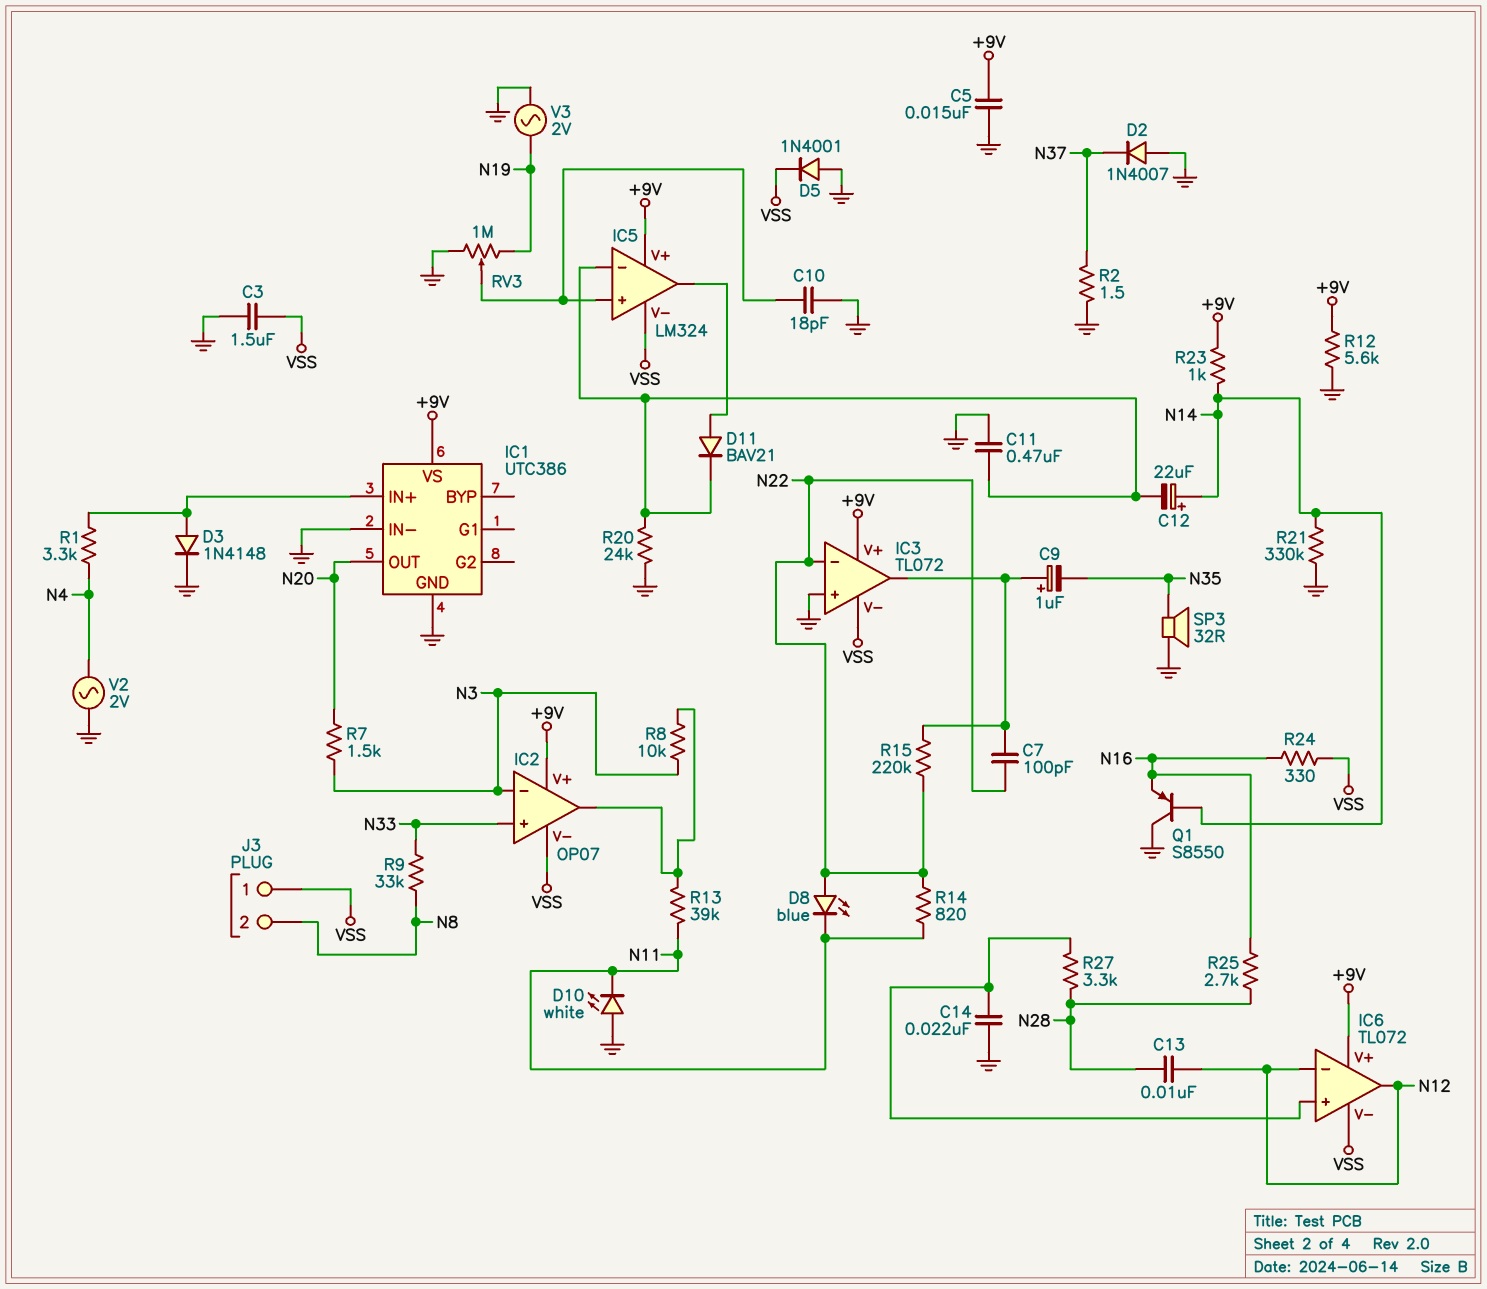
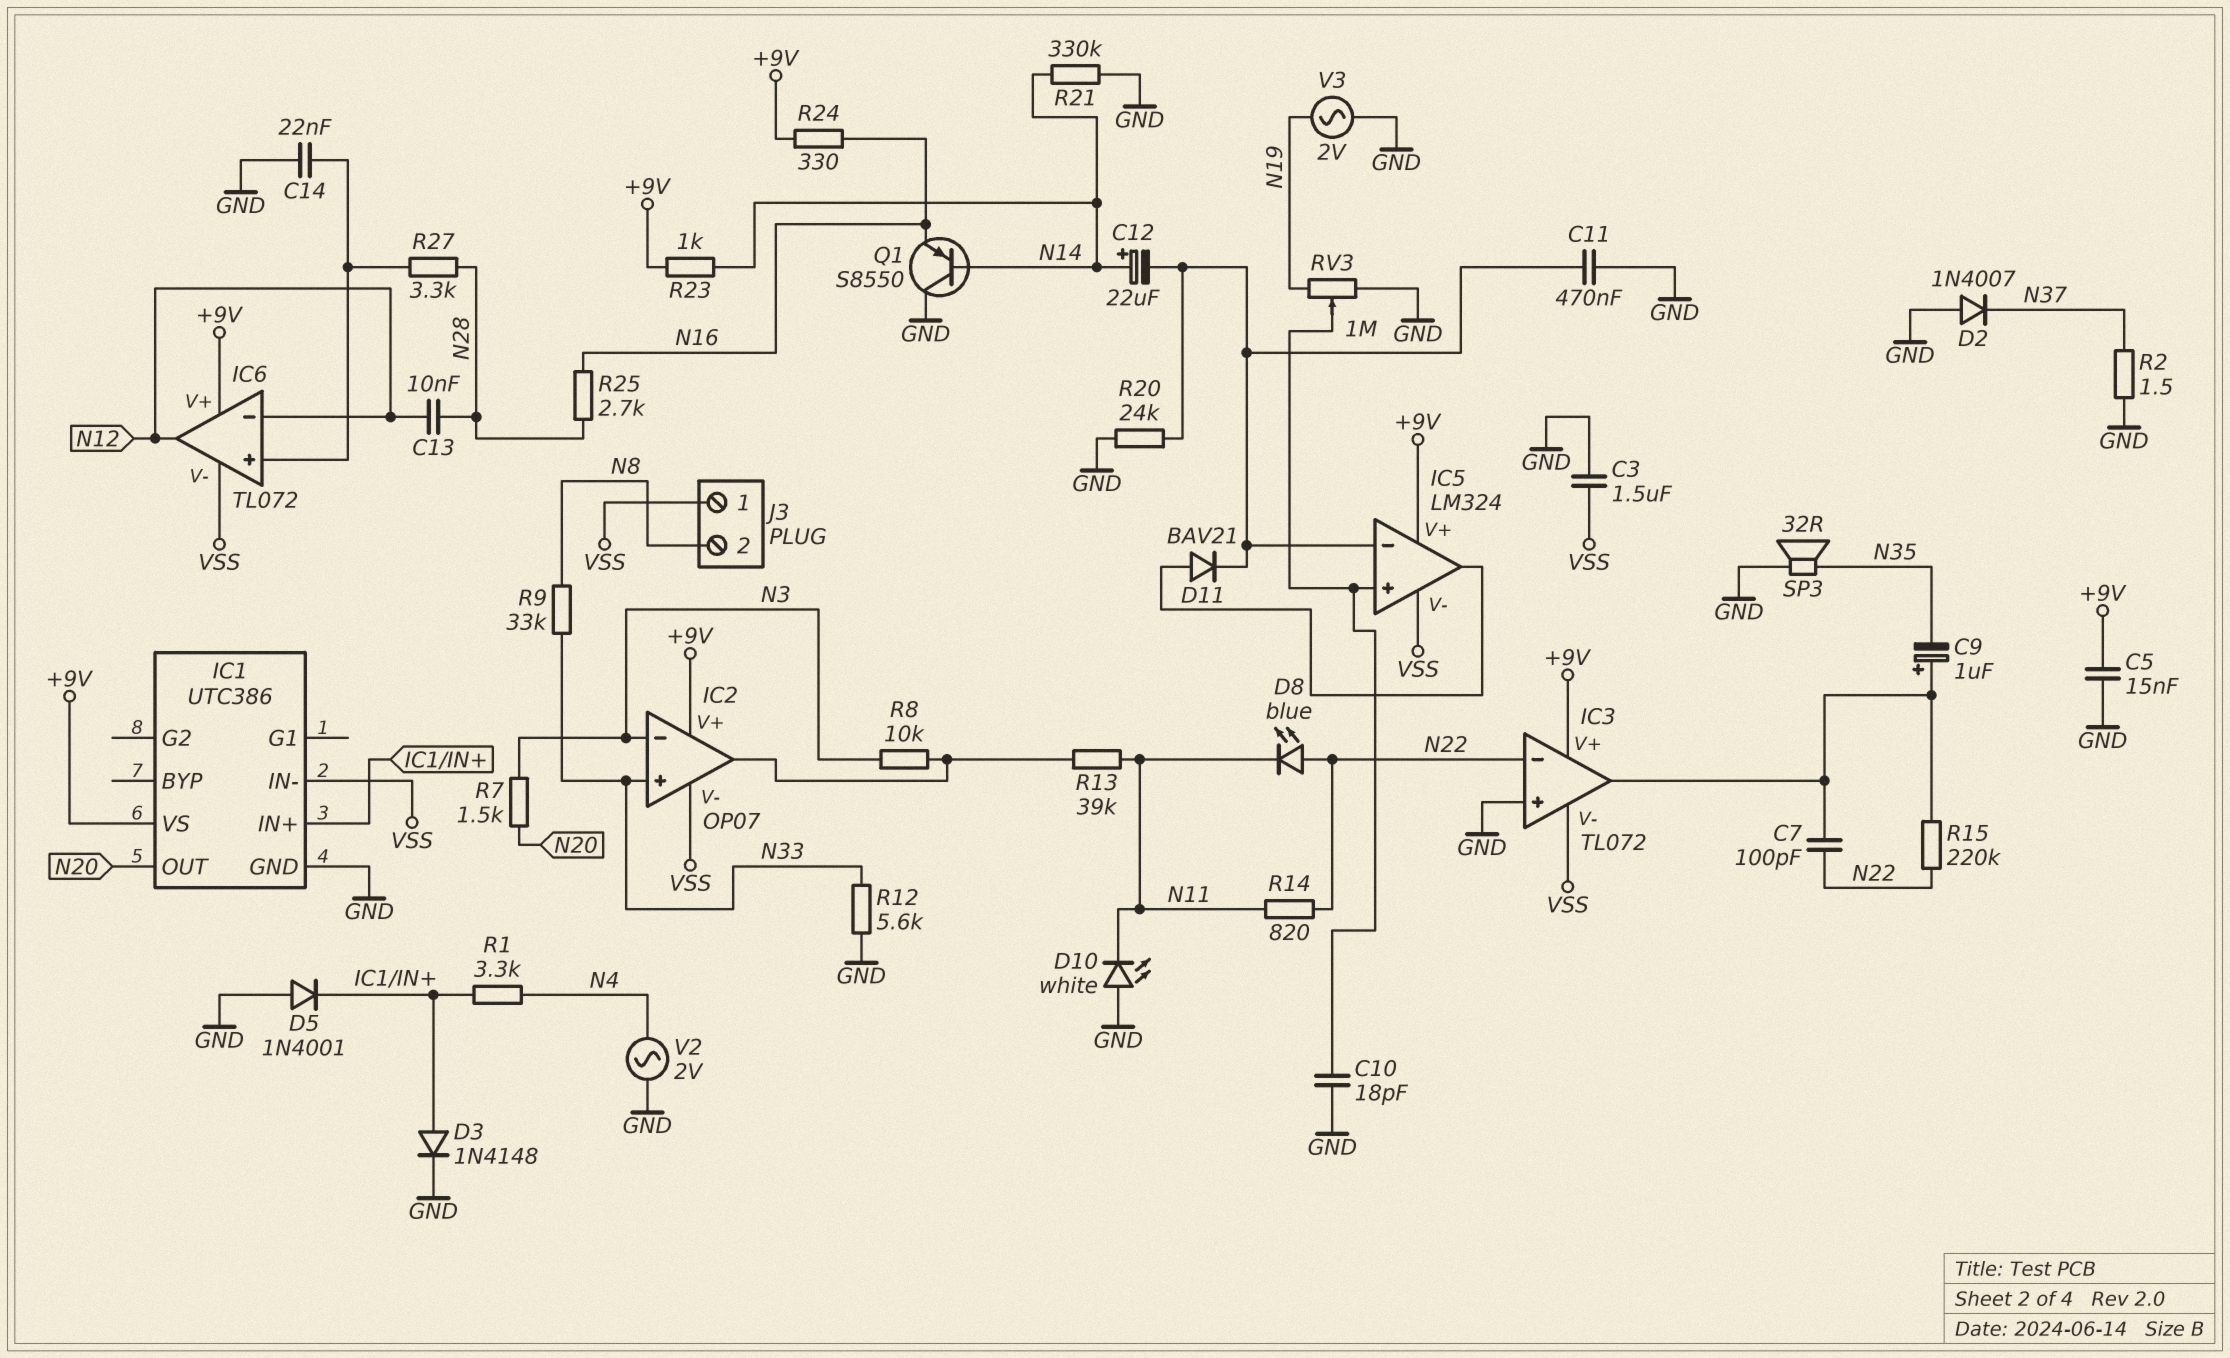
D5: diode 1N4001 (A GND, K VSS) -> diode 1N4001 (A GND, K IC1/IN+)
IC1 pin IN-: GND -> VSS
R12: 5.6k (+9V, GND) -> 5.6k (GND, N33)
R24: 330 (N16, VSS) -> 330 (+9V, N16)

